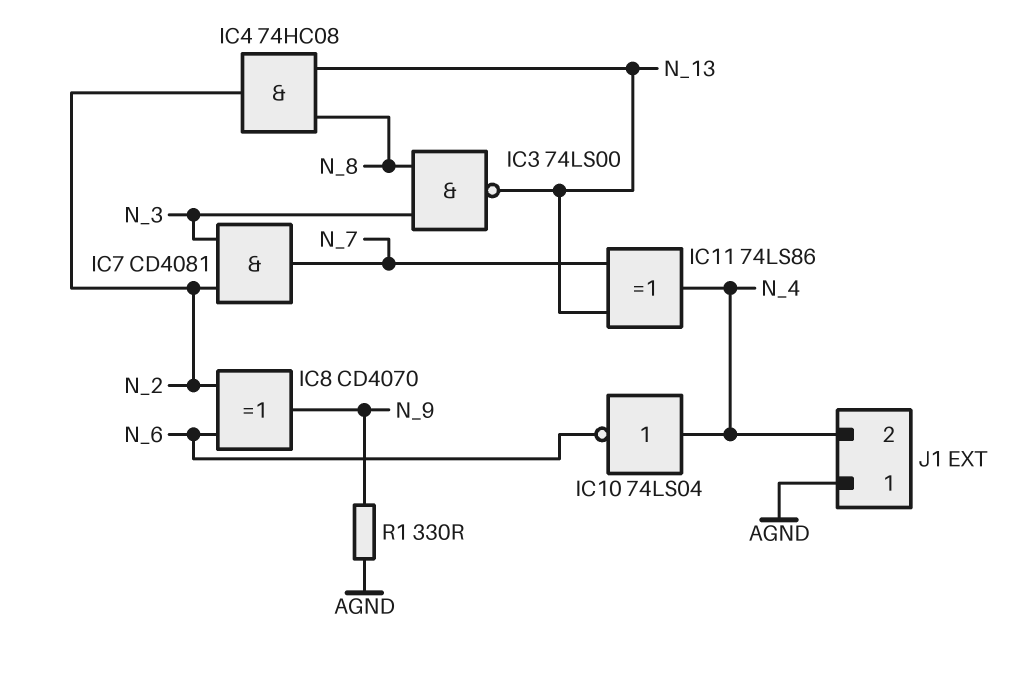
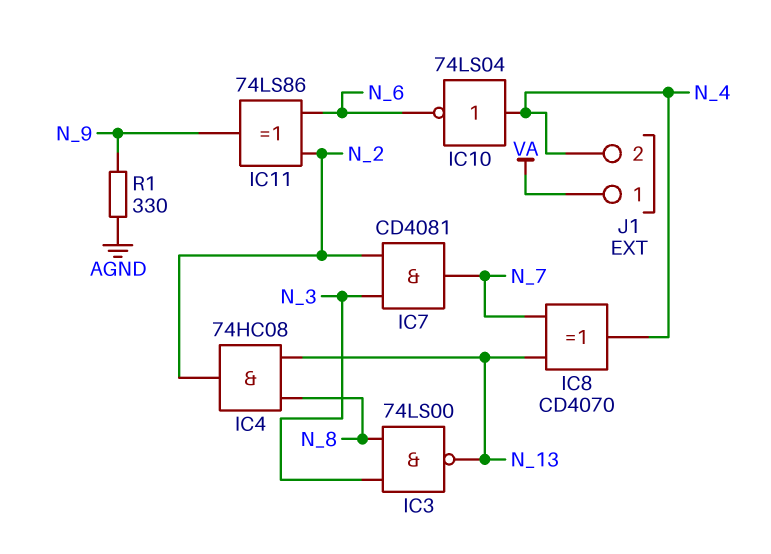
IC8: XOR CD4070 (in N_2, in N_6, out N_9) -> XOR CD4070 (in N_7, in N_13, out N_4)
IC11: XOR 74LS86 (in N_7, in N_13, out N_4) -> XOR 74LS86 (in N_2, in N_6, out N_9)
J1 pin 1: AGND -> VA

